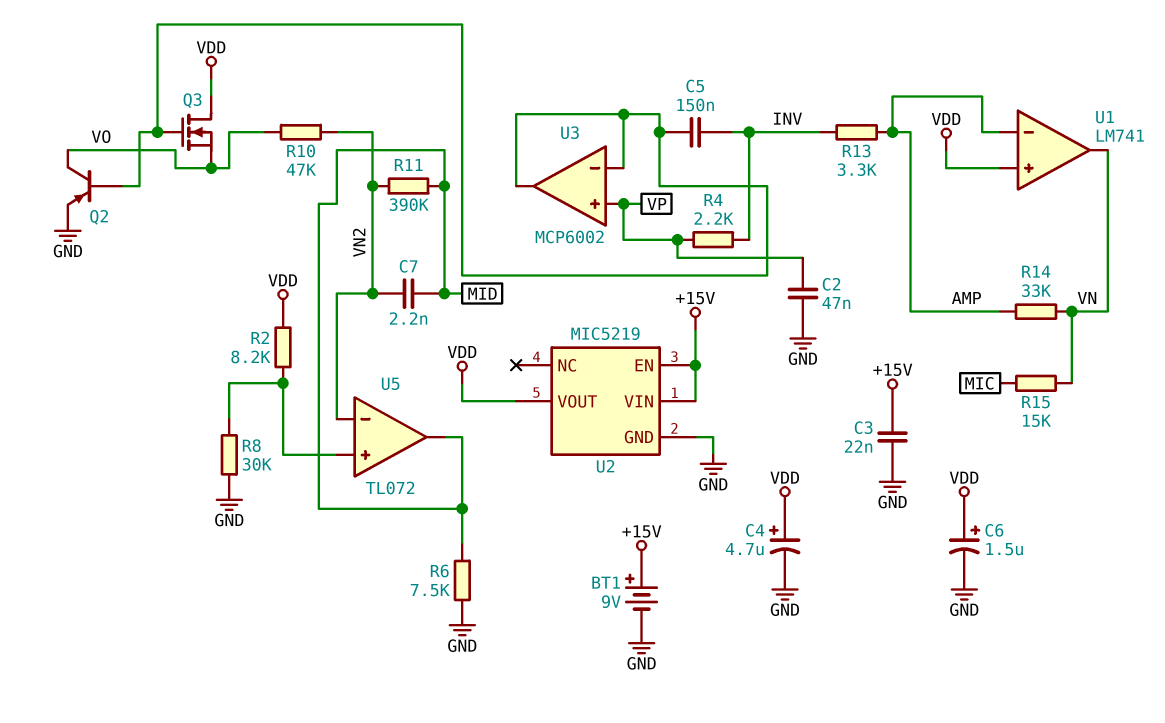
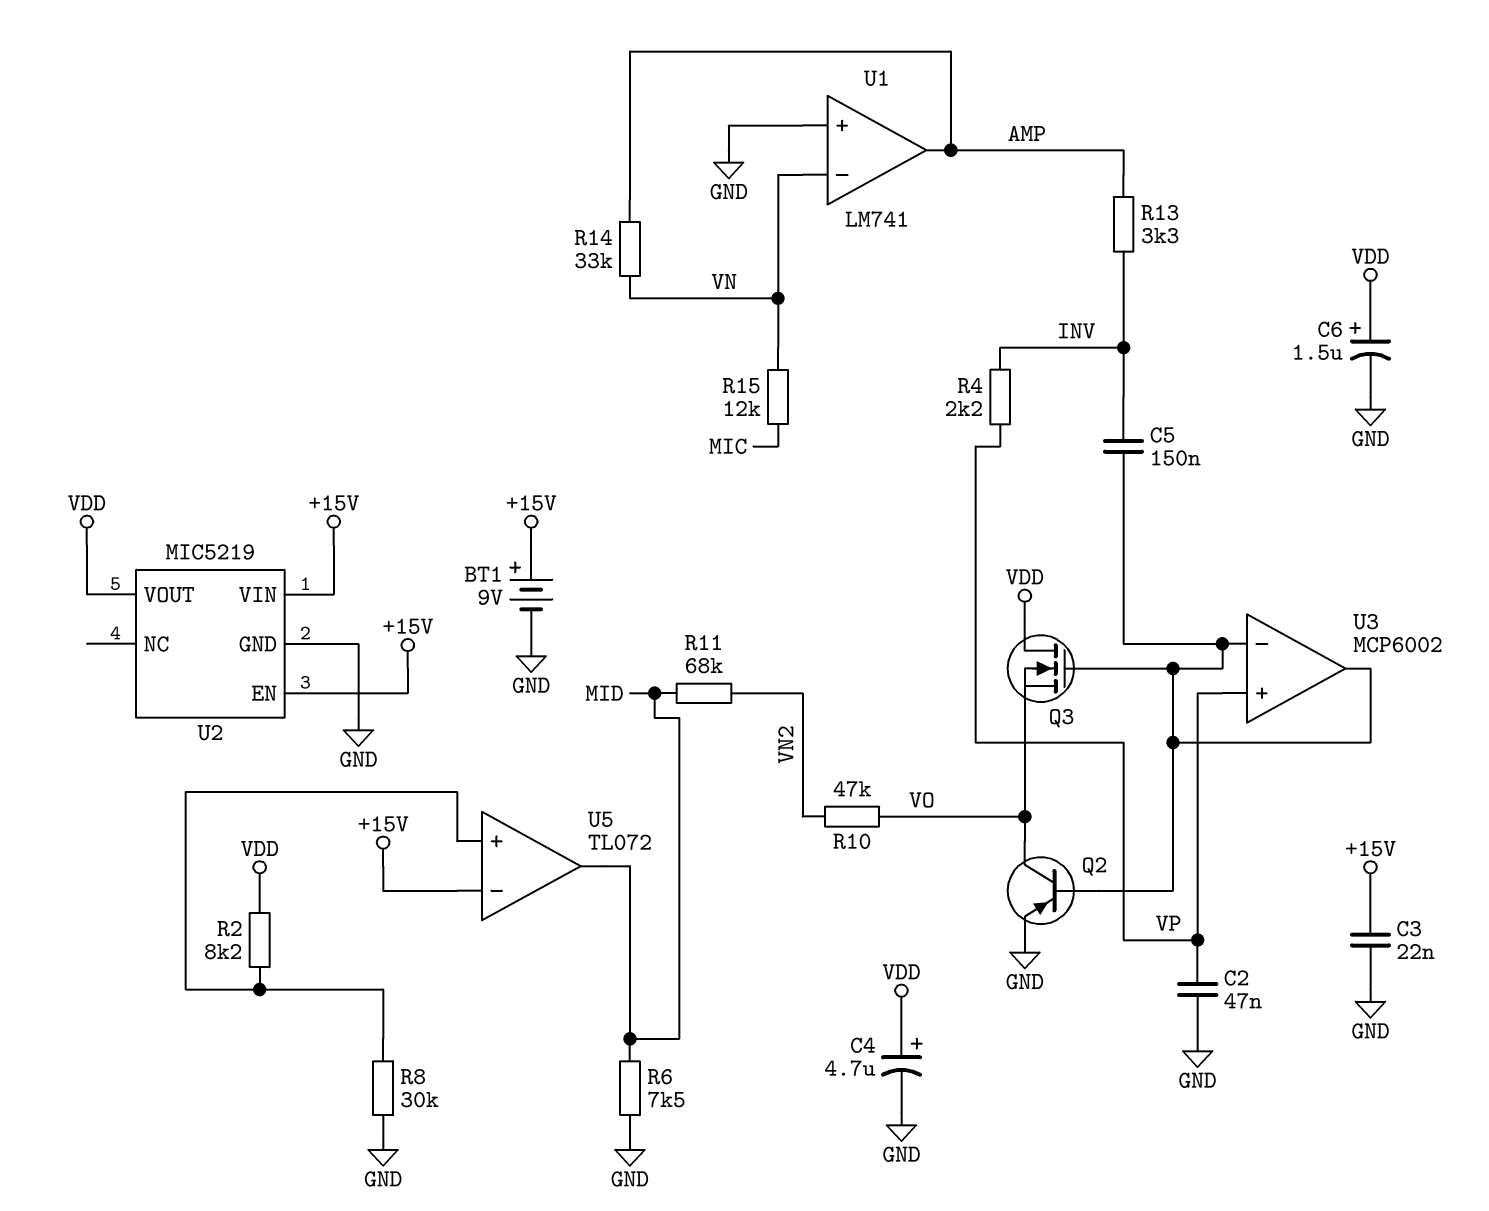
C7: 2.2nF (MID, VN2) -> none
R11: 390k (MID, VN2) -> 68k (MID, VN2)
R15: 15k (MIC, VN) -> 12k (MIC, VN)
U1 pin in+: VDD -> GND
U1 pin in-: AMP -> VN
U1 pin out: VN -> AMP
U5 pin in-: VN2 -> +15V

